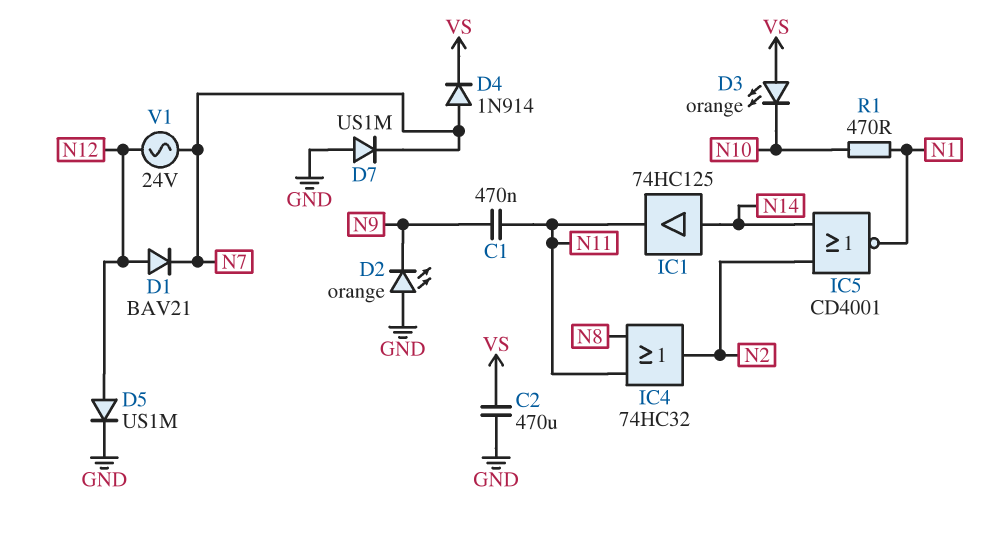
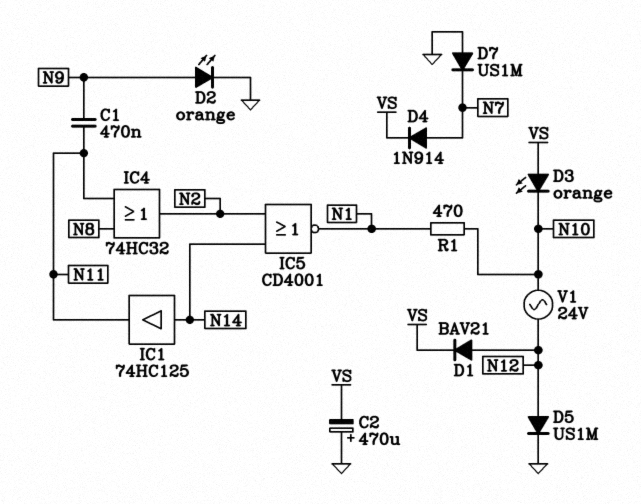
C2: 470uF (GND, VS) -> 470uF (plus GND, minus VS)
D1: diode BAV21 (A N12, K N7) -> diode BAV21 (A N12, K VS)
D2: LED orange (A GND, K N9) -> LED orange (A N9, K GND)
V1: AC 24V (N7, N12) -> AC 24V (N10, N12)

